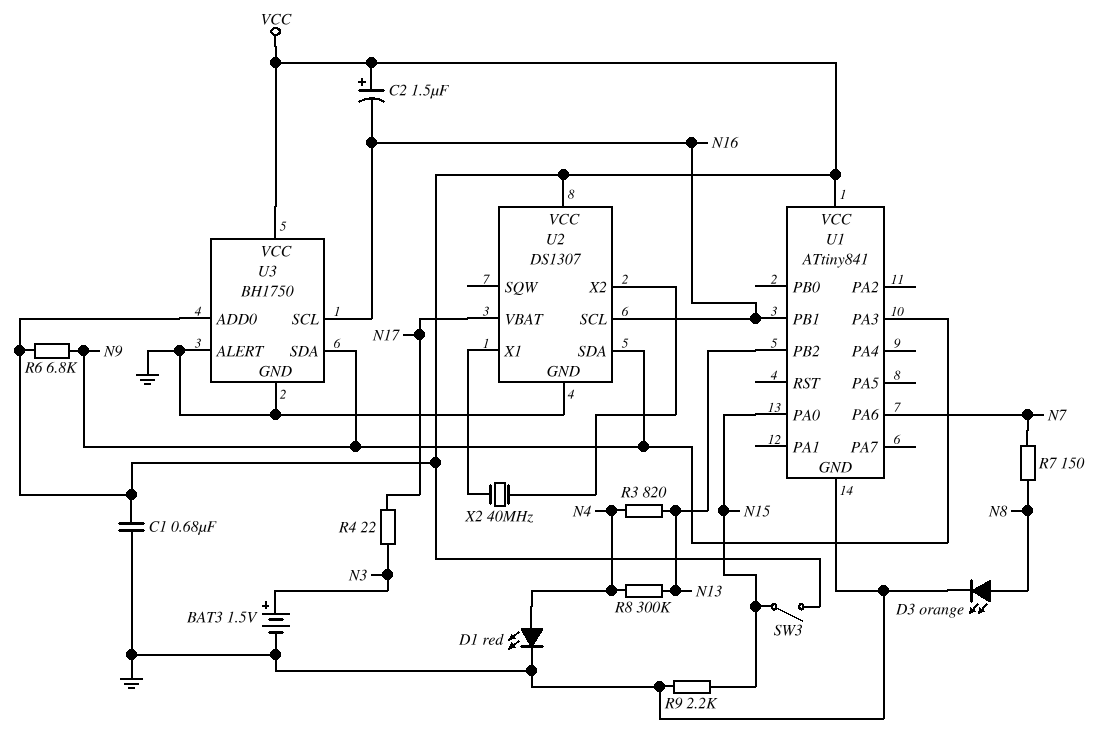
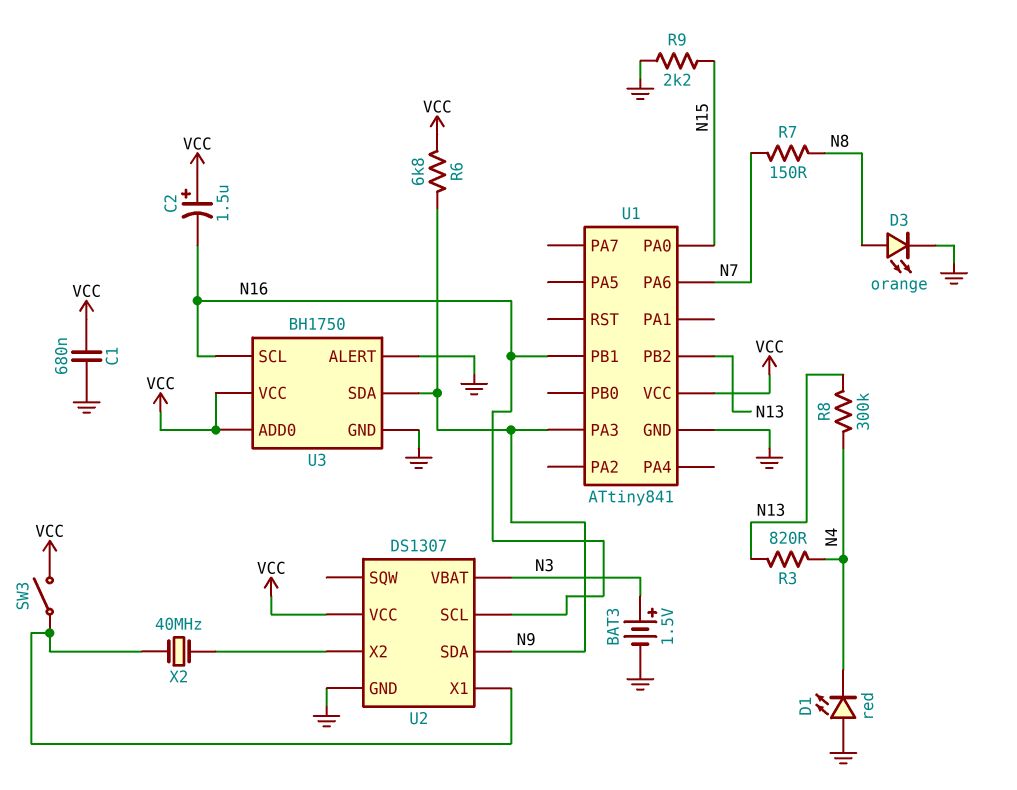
D1: LED red (A N4, K GND) -> LED red (A GND, K N4)
R4: 22 (N3, N17) -> none
SW3: switch (N15, VCC) -> switch (U2/X1, VCC)
U2 pin VBAT: N17 -> N3

